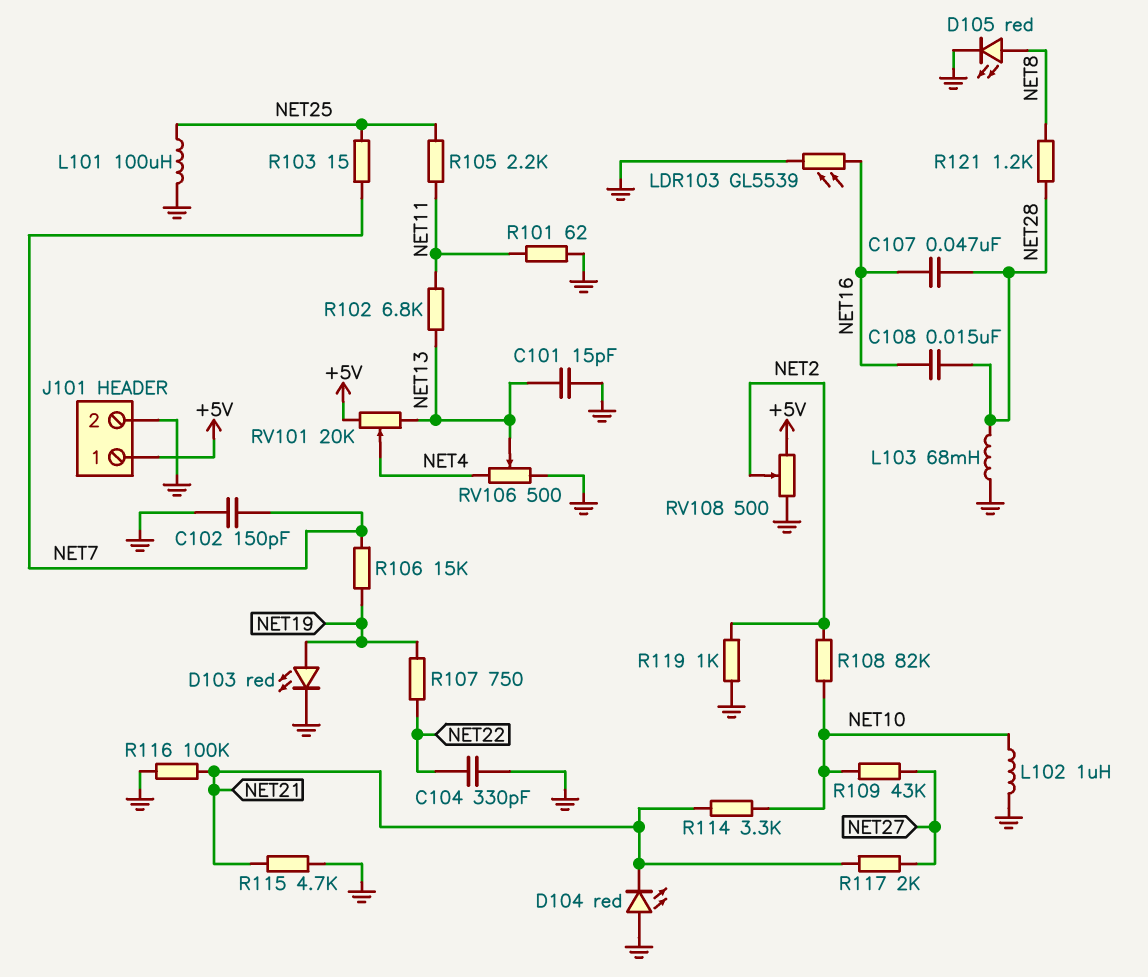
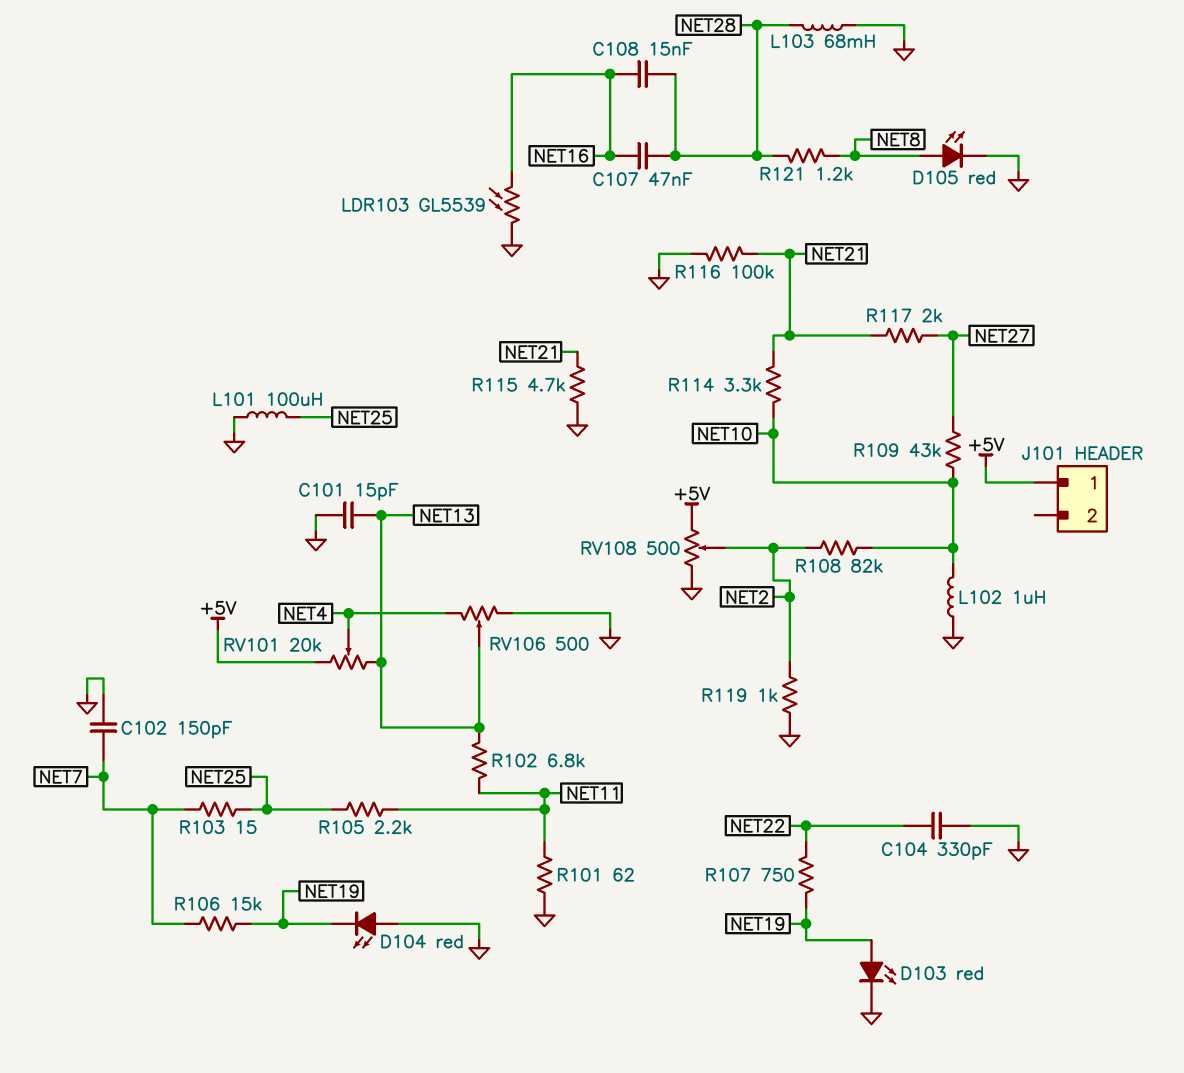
D104: LED red (A GND, K NET21) -> LED red (A GND, K NET19)
J101 pin 2: GND -> none

